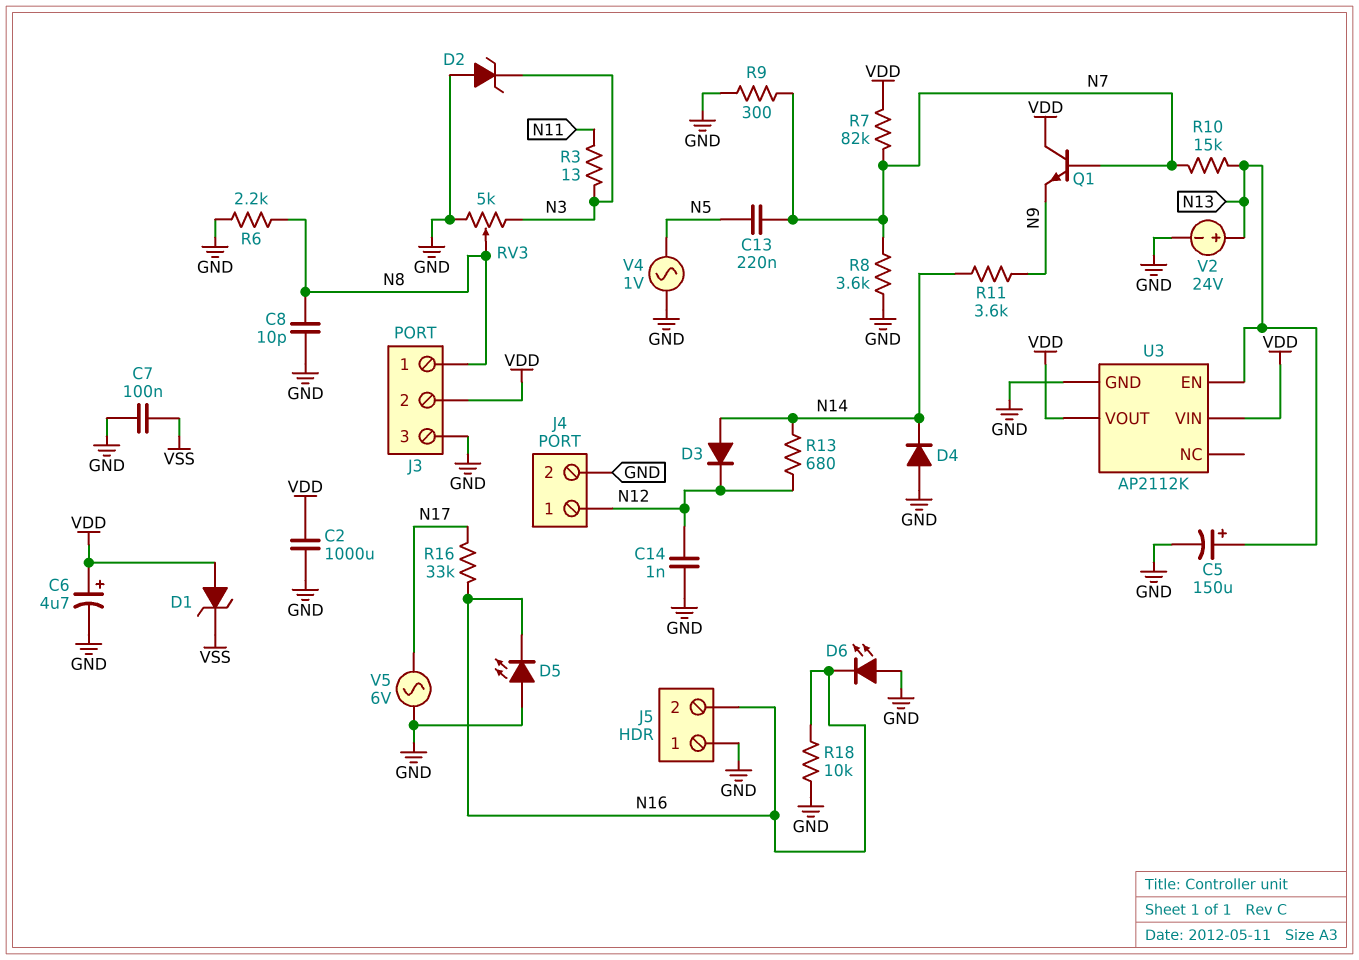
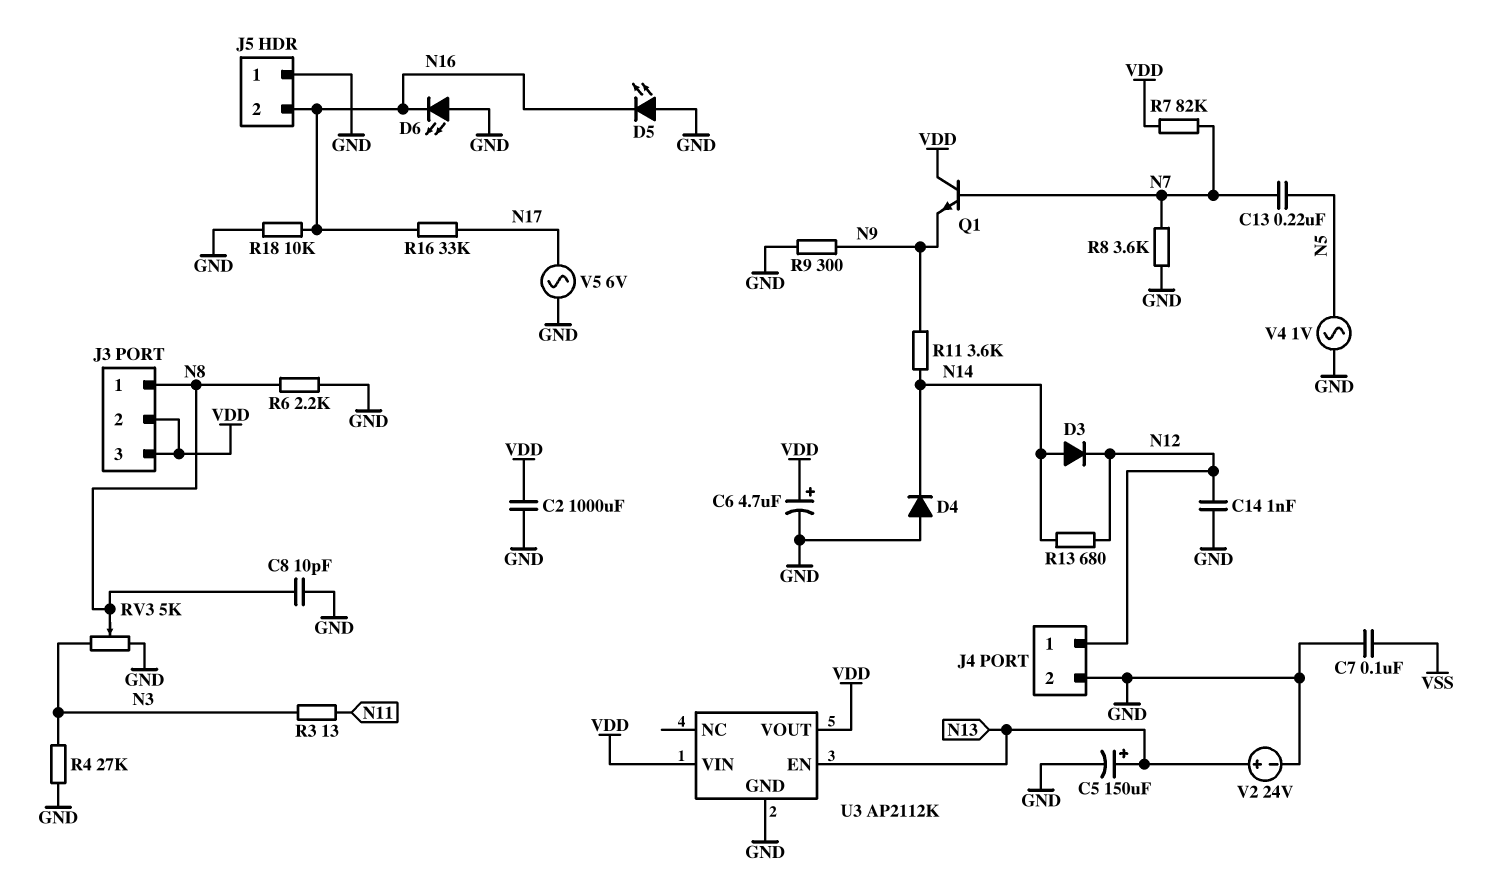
D1: zener (A VDD, K VSS) -> none
D2: zener (A GND, K N3) -> none
J3 pin 3: GND -> VDD
R4: none -> 27k (GND, N3)
R9: 300 (GND, N7) -> 300 (GND, N9)
R10: 15k (N7, N13) -> none

